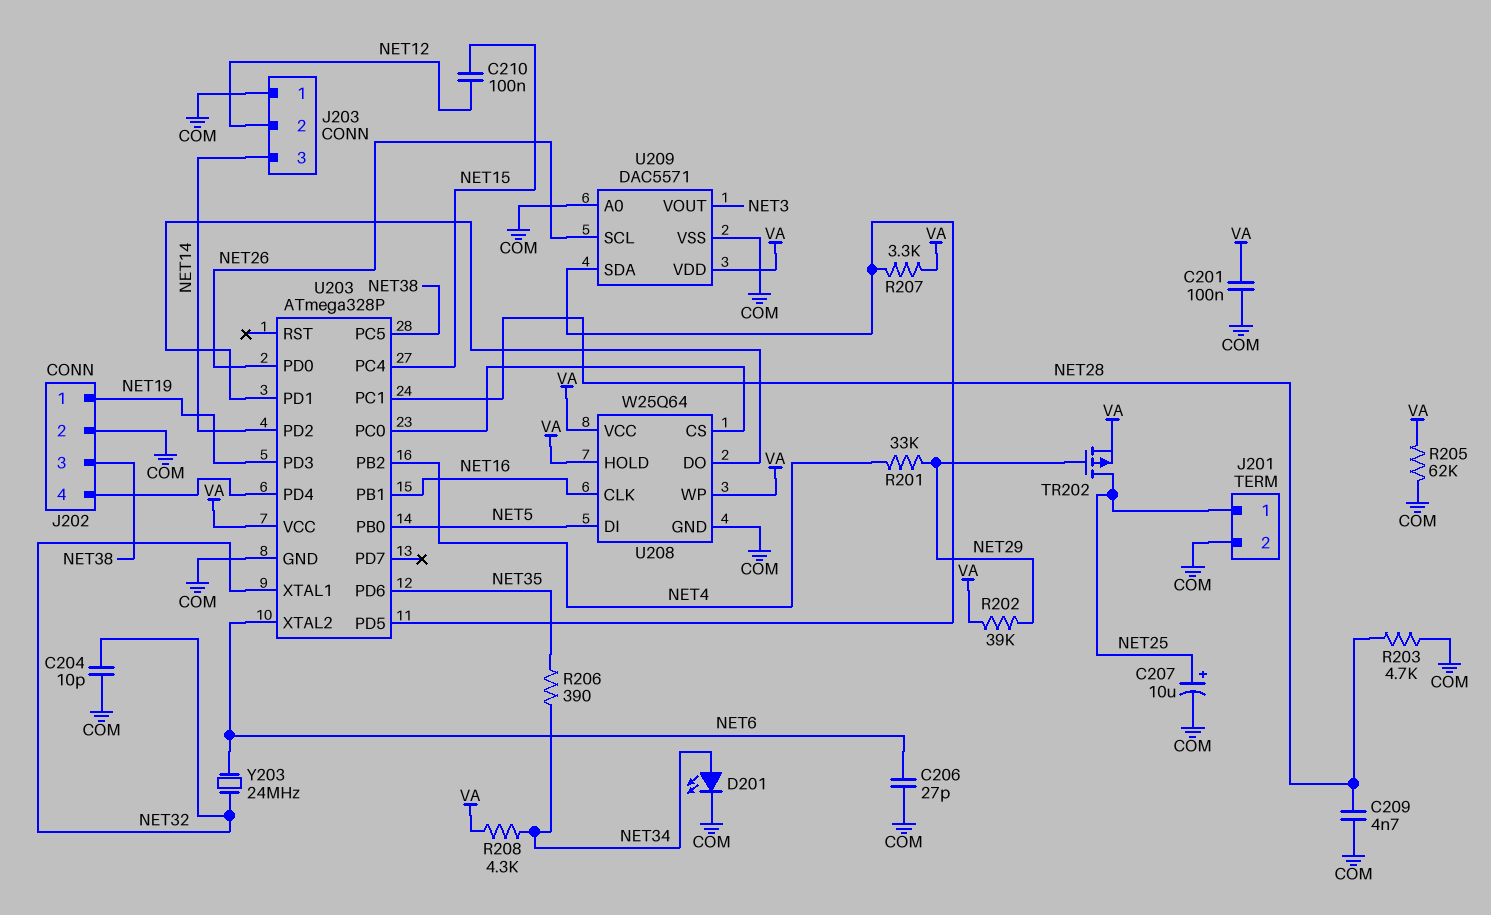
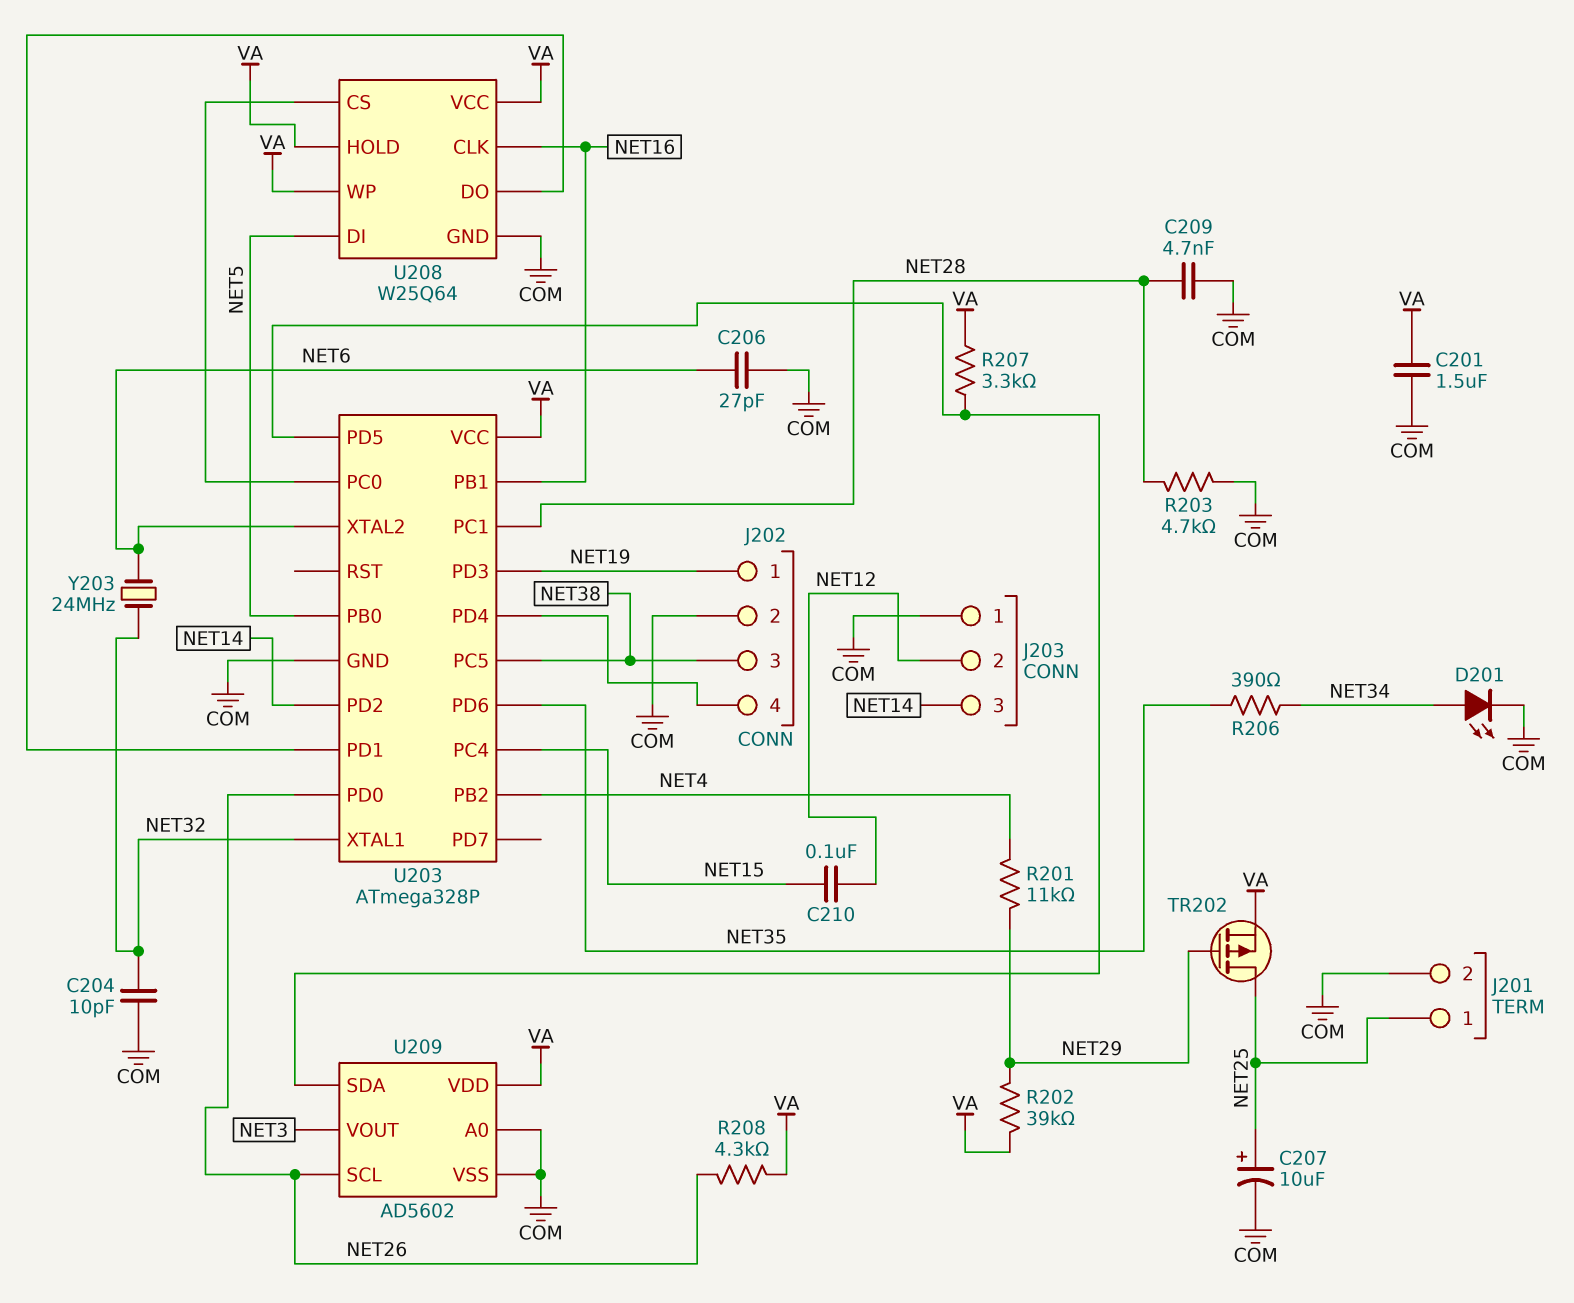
C201: 100nF (COM, VA) -> 1.5uF (COM, VA)
R201: 33k (NET4, NET29) -> 11k (NET4, NET29)
R205: 62k (COM, VA) -> none
R208: 4.3k (NET34, VA) -> 4.3k (NET26, VA)
U209: DAC5571 -> AD5602

